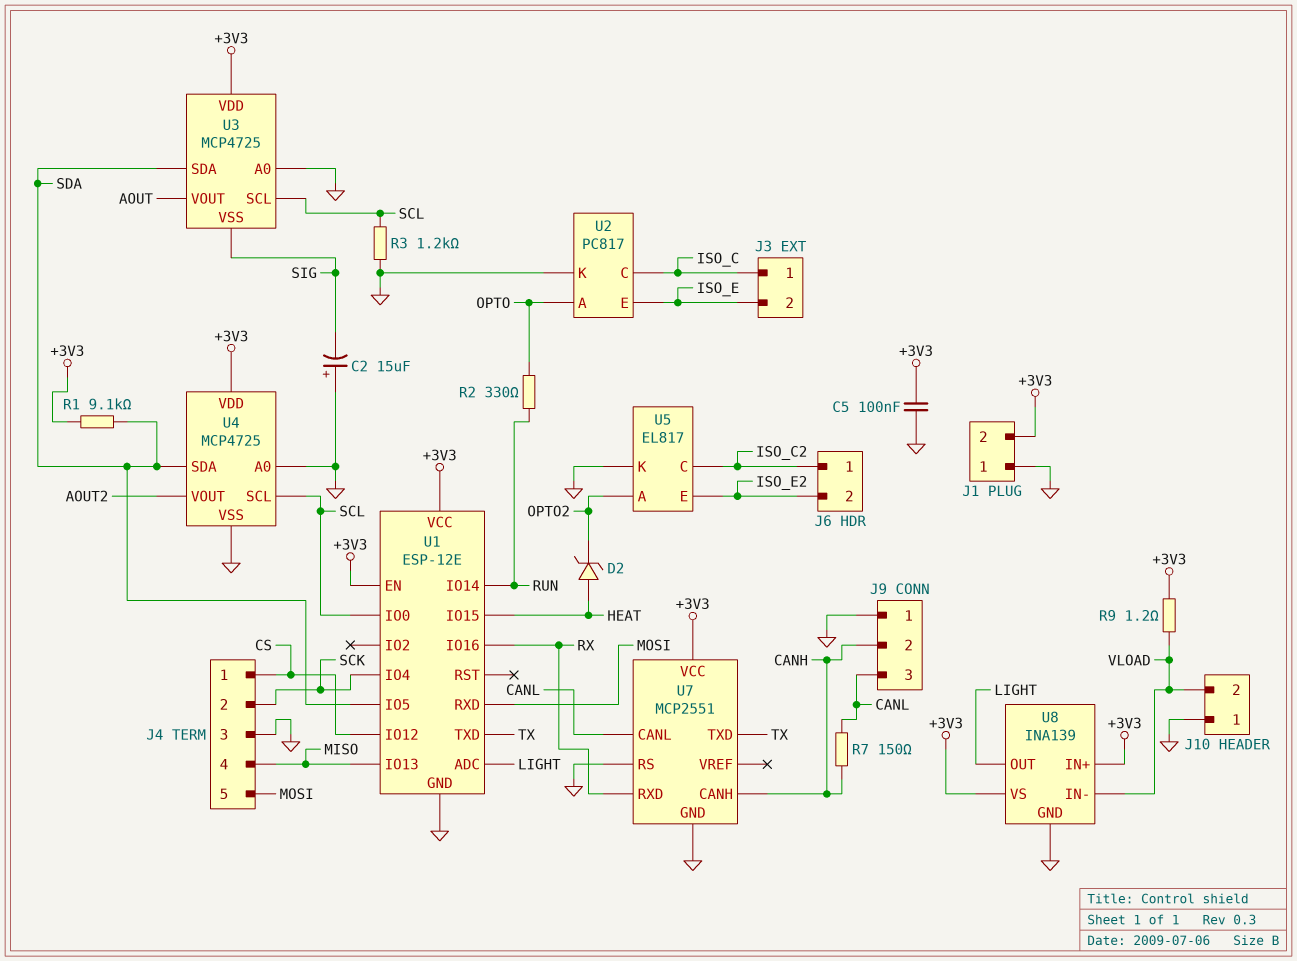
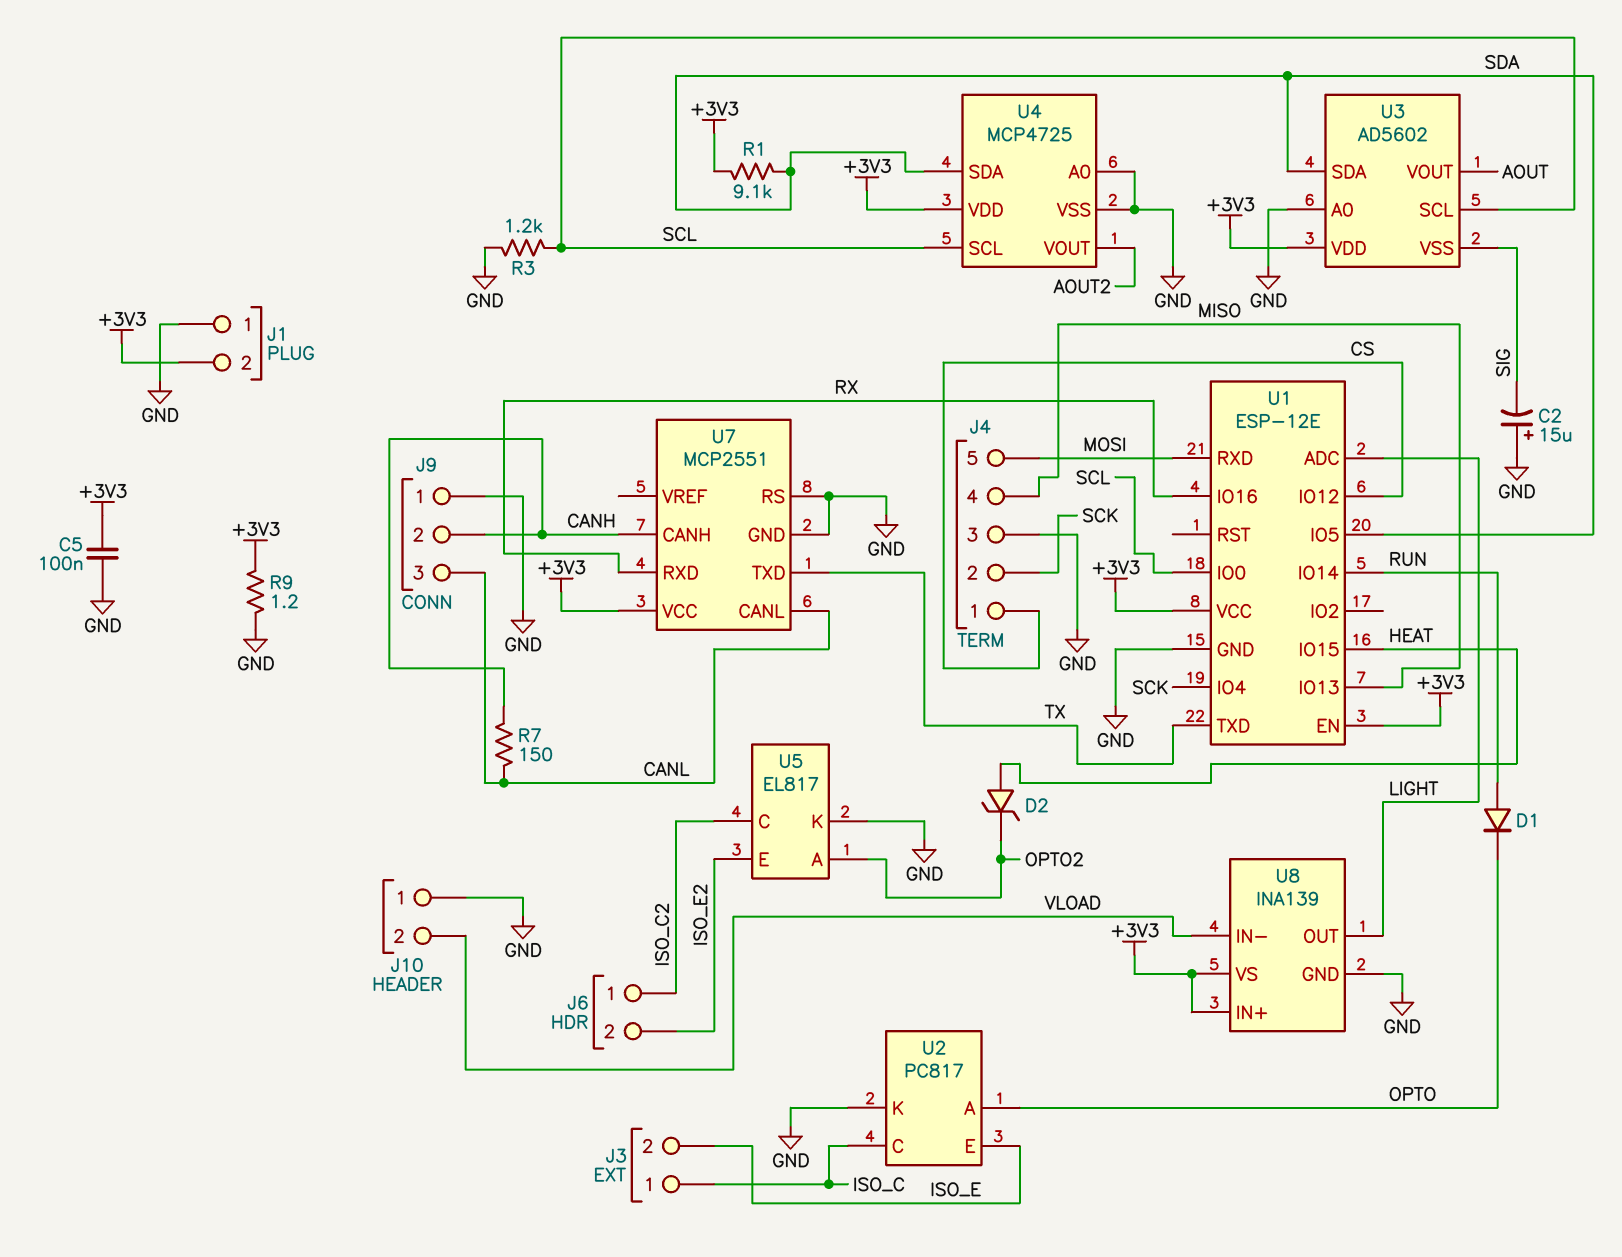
D1: none -> diode (A RUN, K OPTO)
R2: 330 (OPTO, RUN) -> none
R9: 1.2 (+3V3, VLOAD) -> 1.2 (+3V3, GND)
U3: MCP4725 -> AD5602

